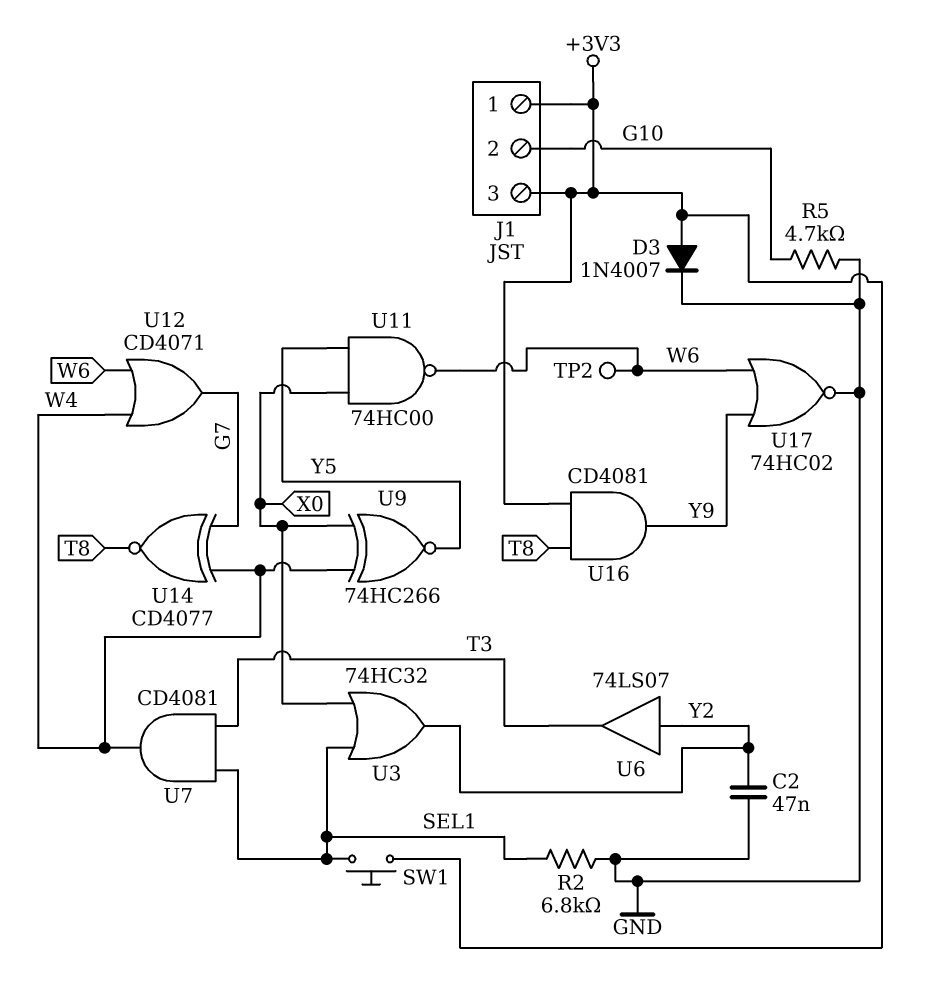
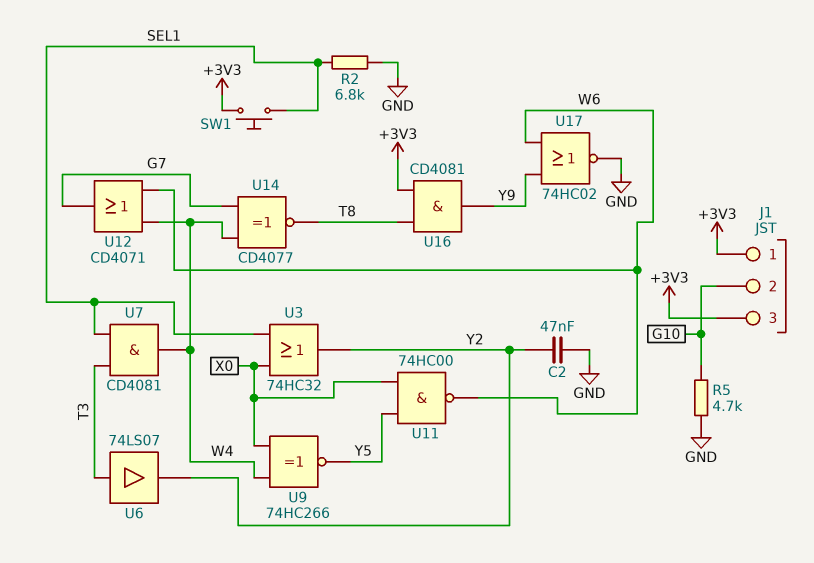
D3: diode 1N4007 (A +3V3, K GND) -> none
TP2: test point (W6) -> none
U6: buffer 74LS07 (in Y2, out T3) -> buffer 74LS07 (in T3, out Y2)

